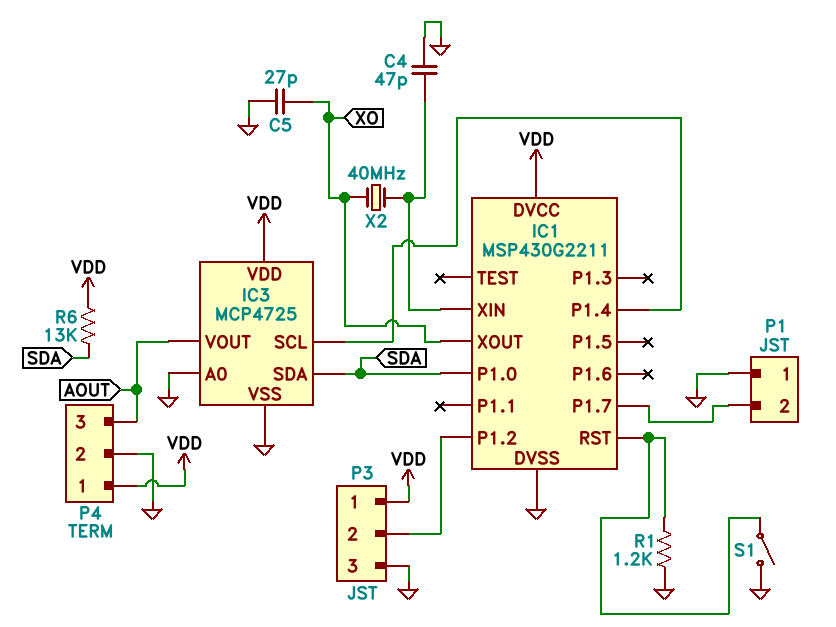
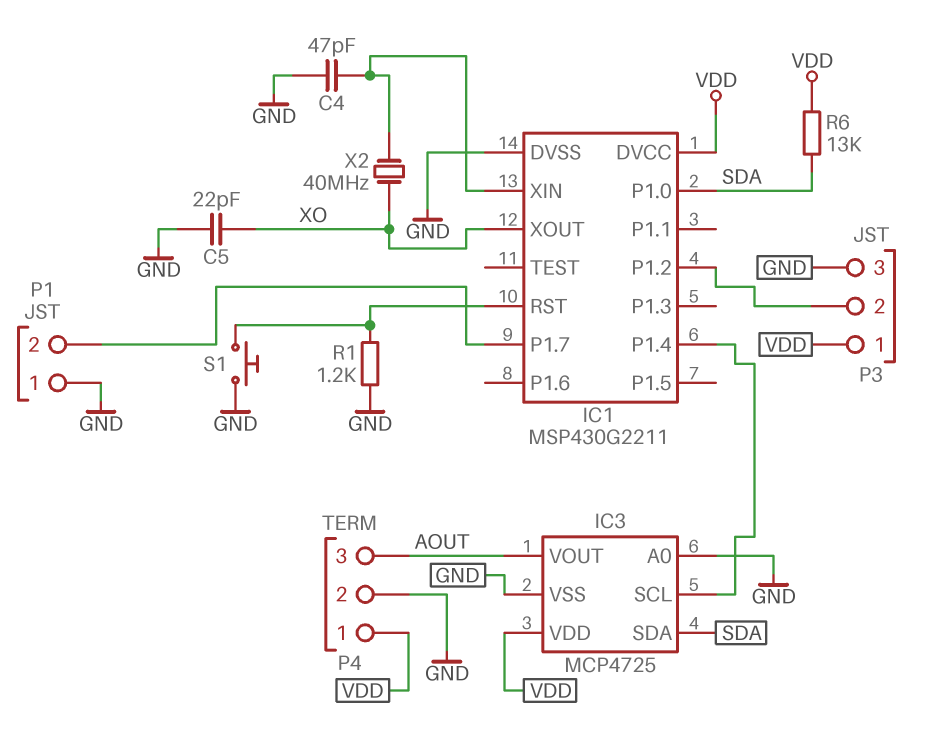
C5: 27pF (GND, XO) -> 22pF (GND, XO)
S1: switch (GND, IC1/RST) -> button (GND, IC1/RST)

